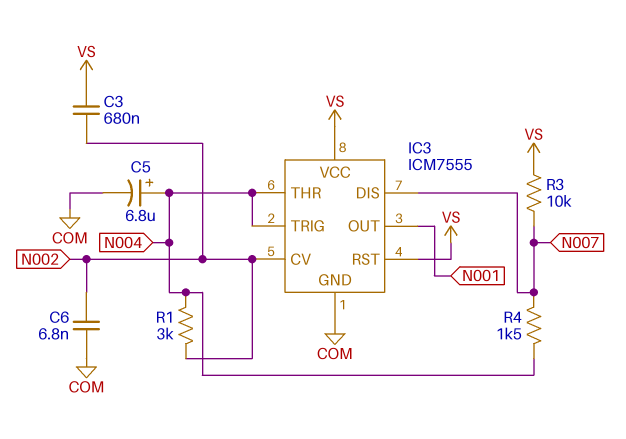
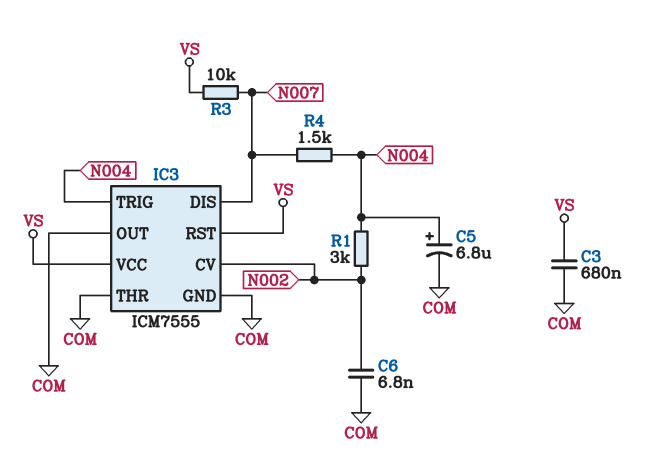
C3: 680nF (N002, VS) -> 680nF (COM, VS)
IC3 pin OUT: N001 -> COM
IC3 pin THR: N004 -> COM

